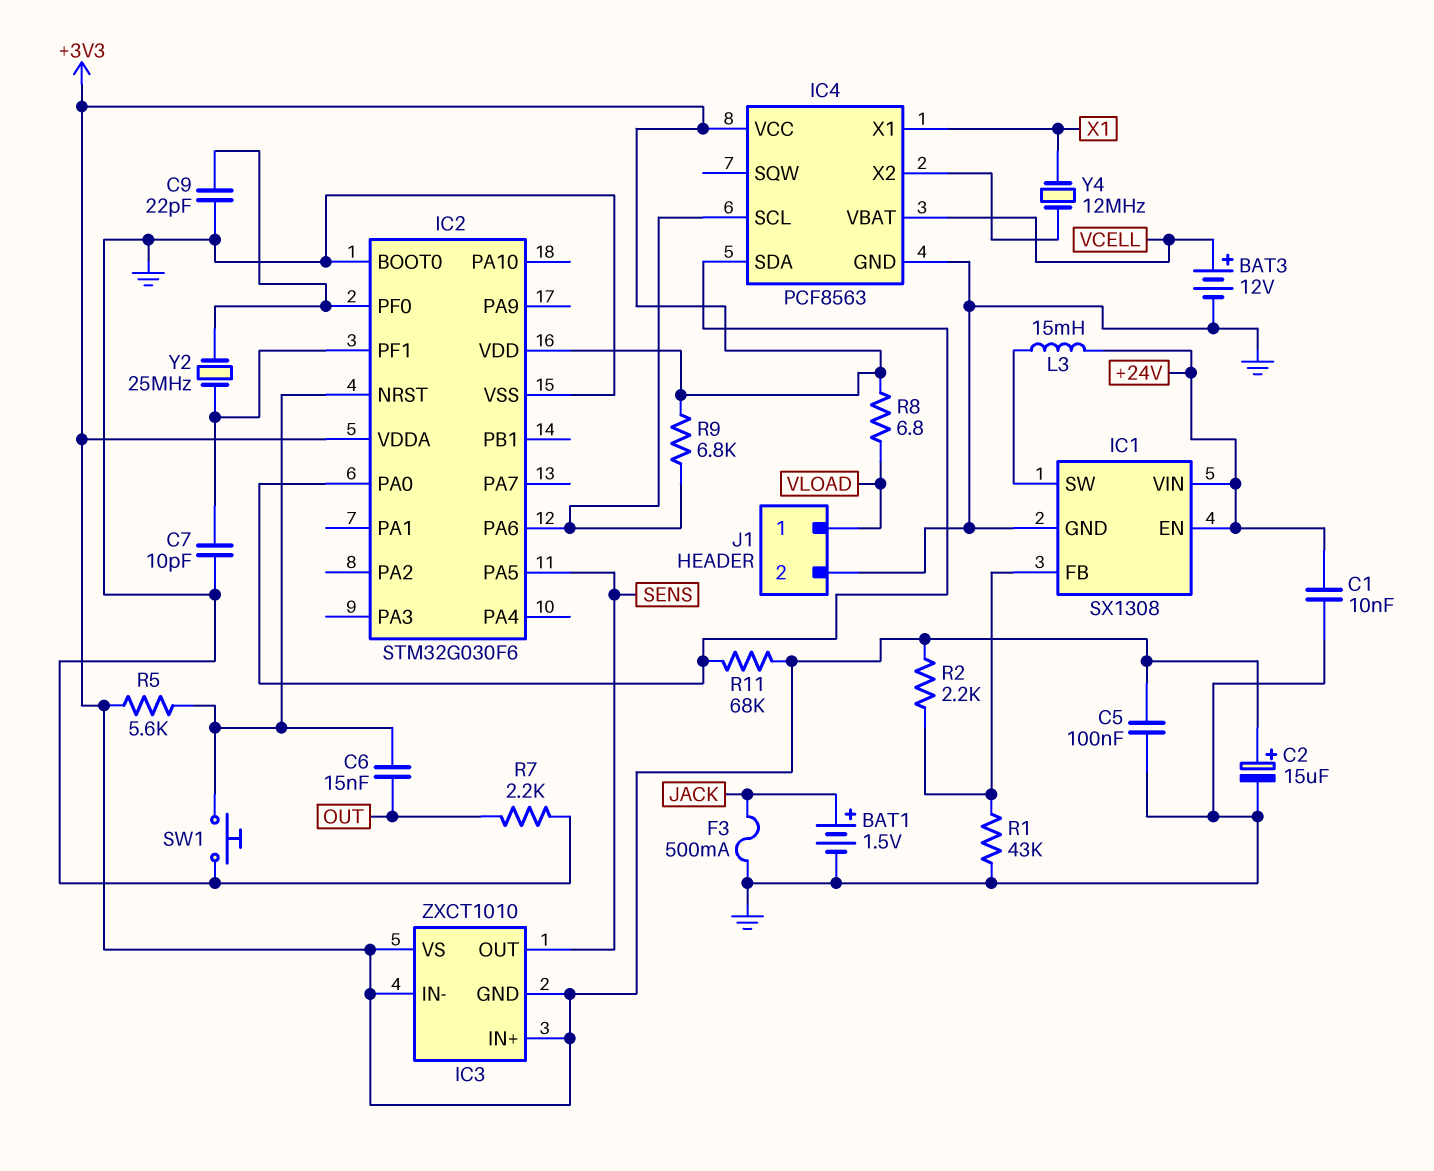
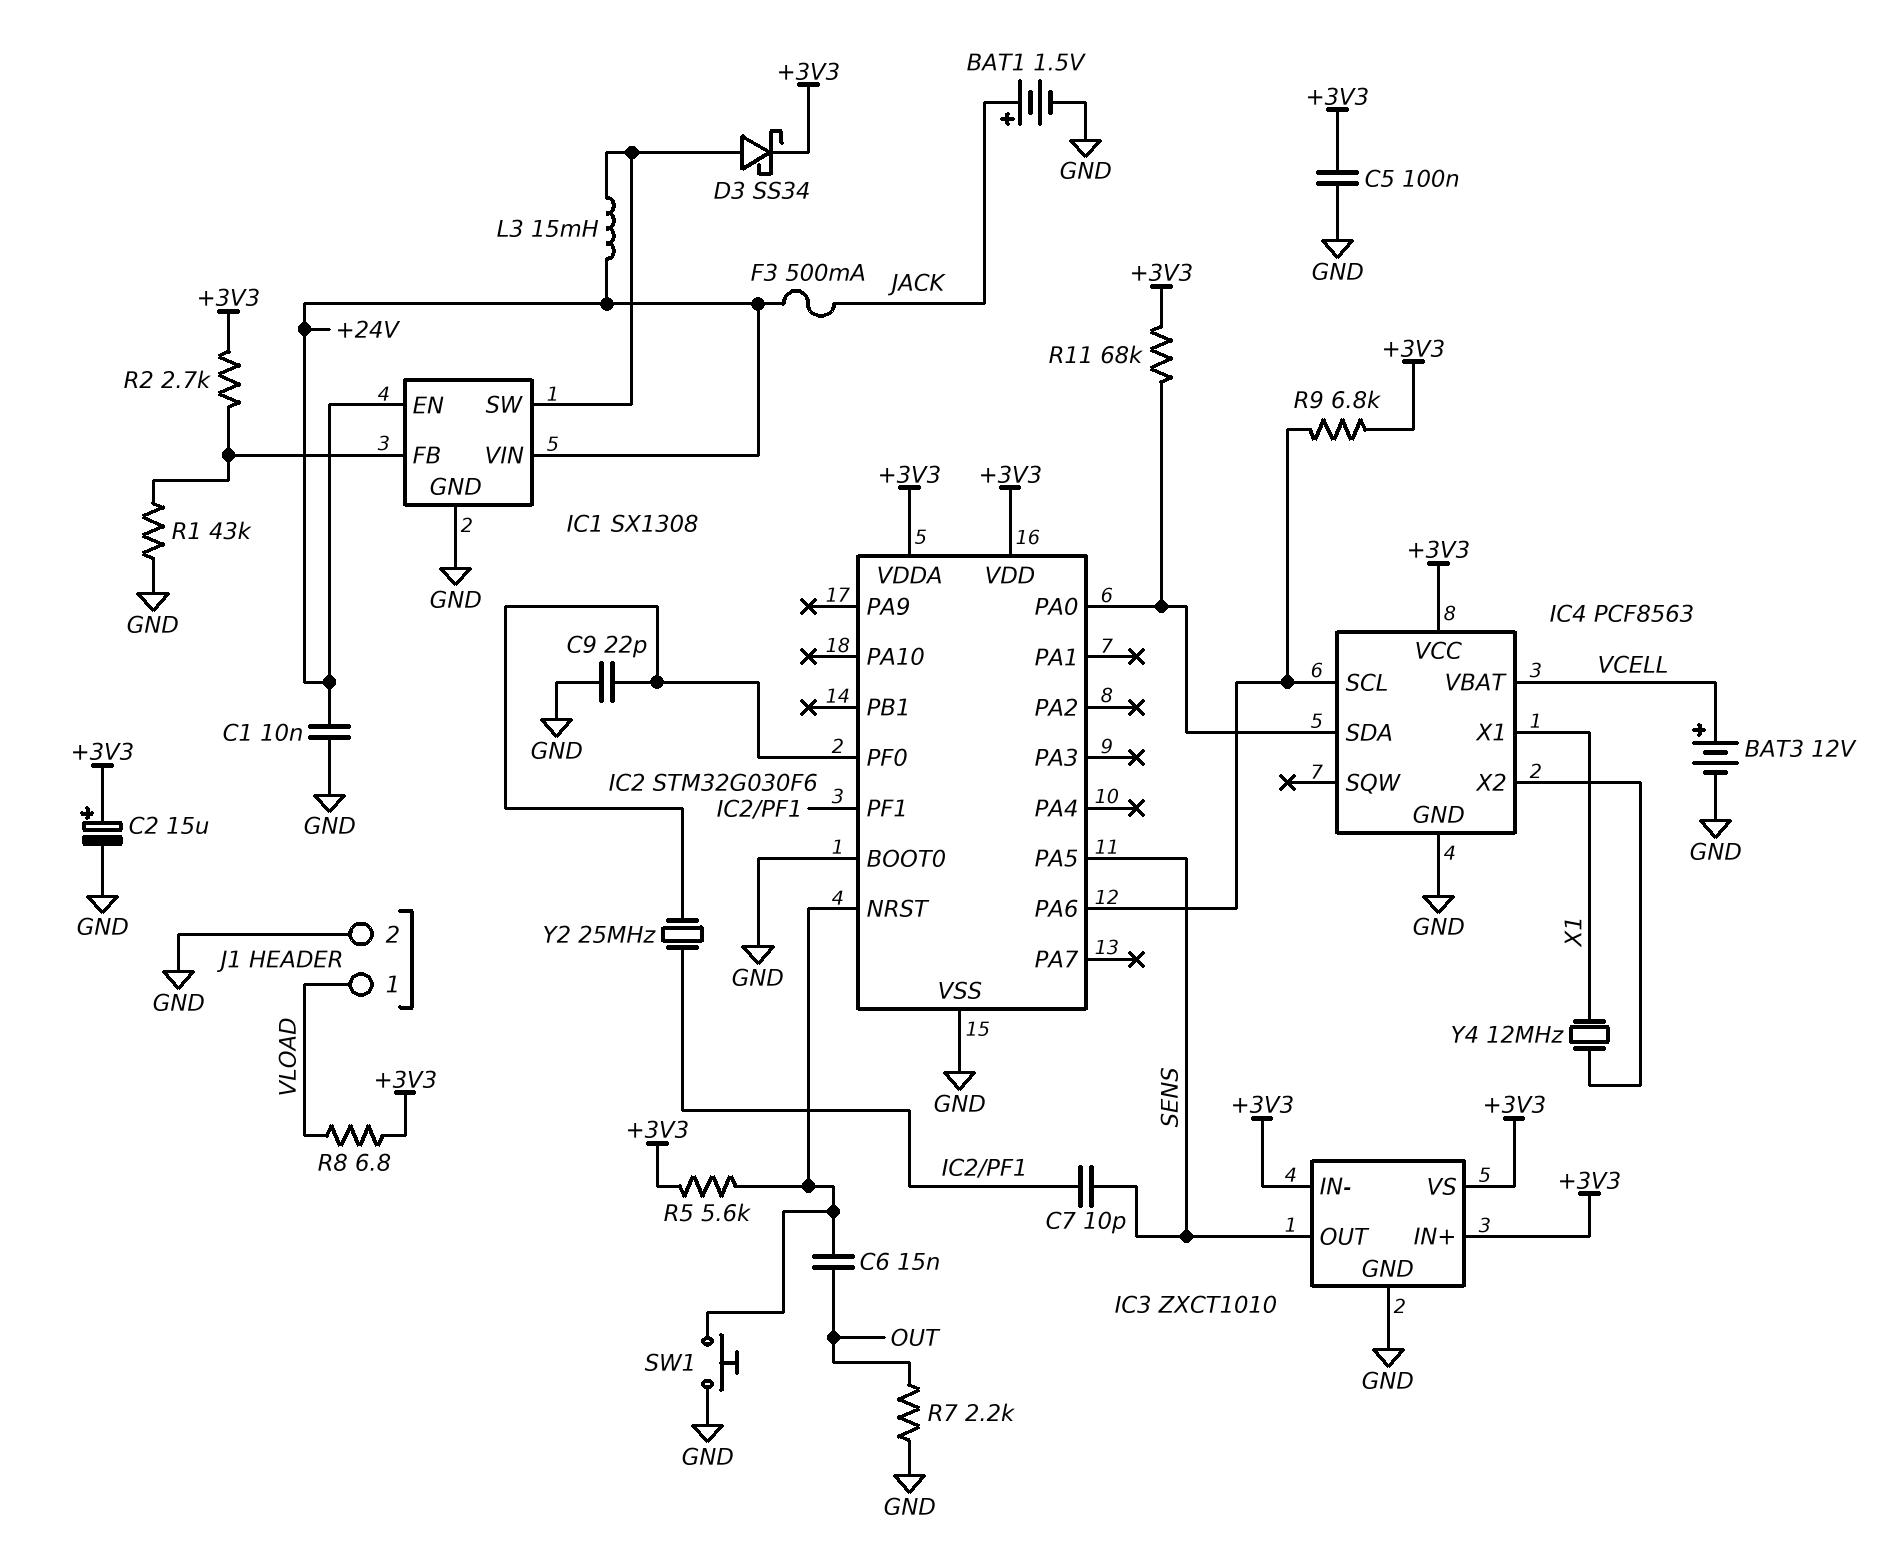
C7: 10pF (GND, IC2/PF1) -> 10pF (IC2/PF1, SENS)
D3: none -> schottky SS34 (A IC1/SW, K +3V3)
F3: 500mA (GND, JACK) -> 500mA (+24V, JACK)
IC3 pin GND: +3V3 -> GND
R2: 2.2k (+3V3, IC1/FB) -> 2.7k (+3V3, IC1/FB)

